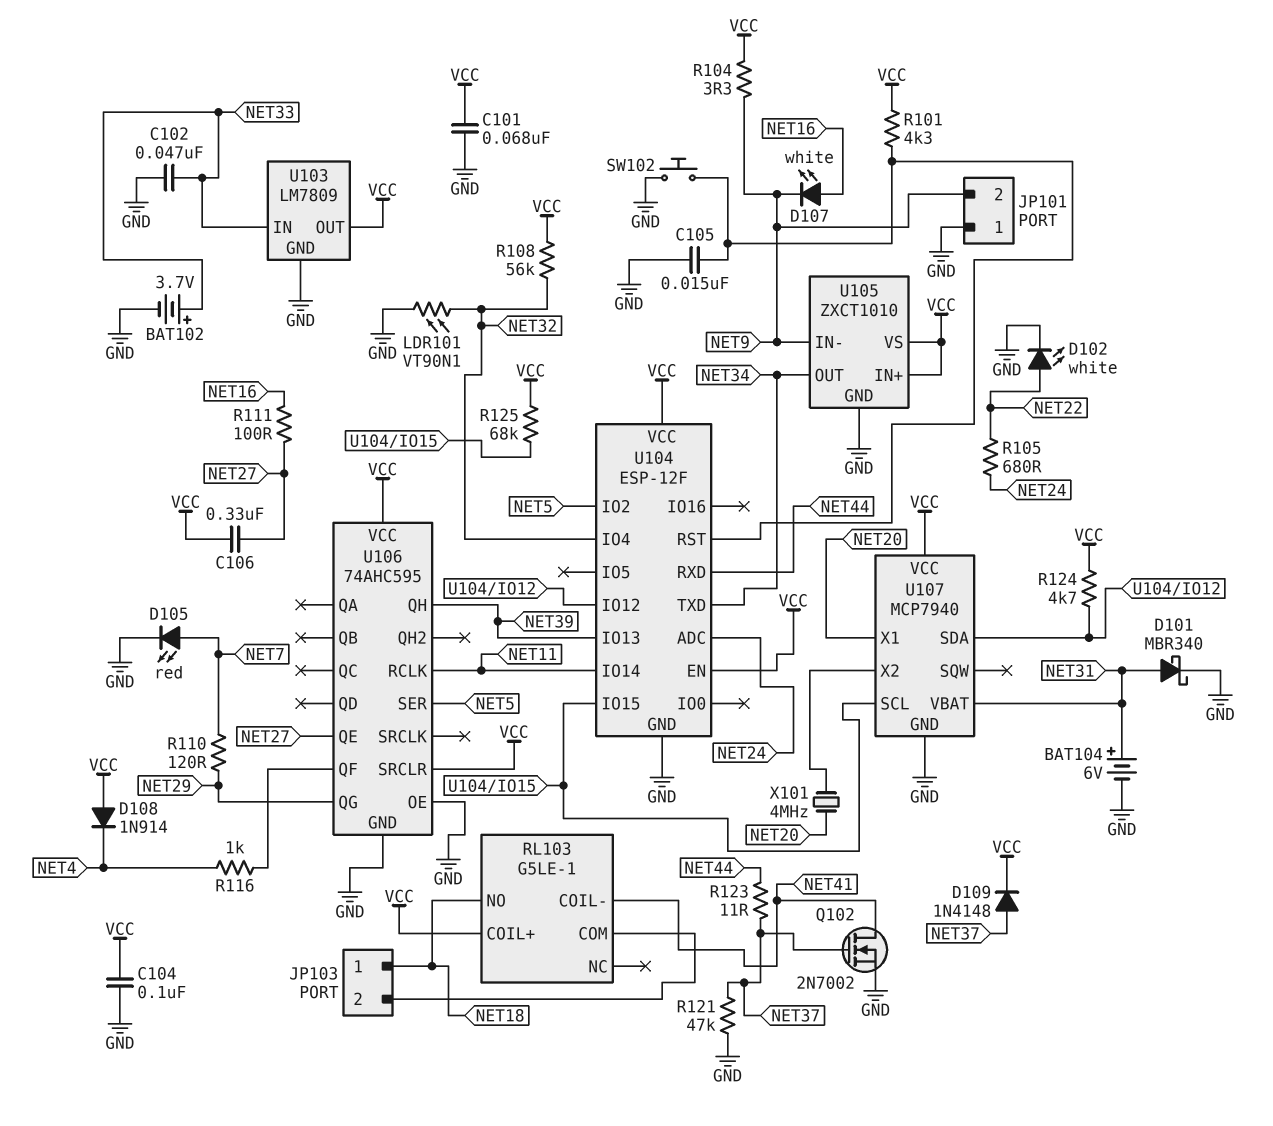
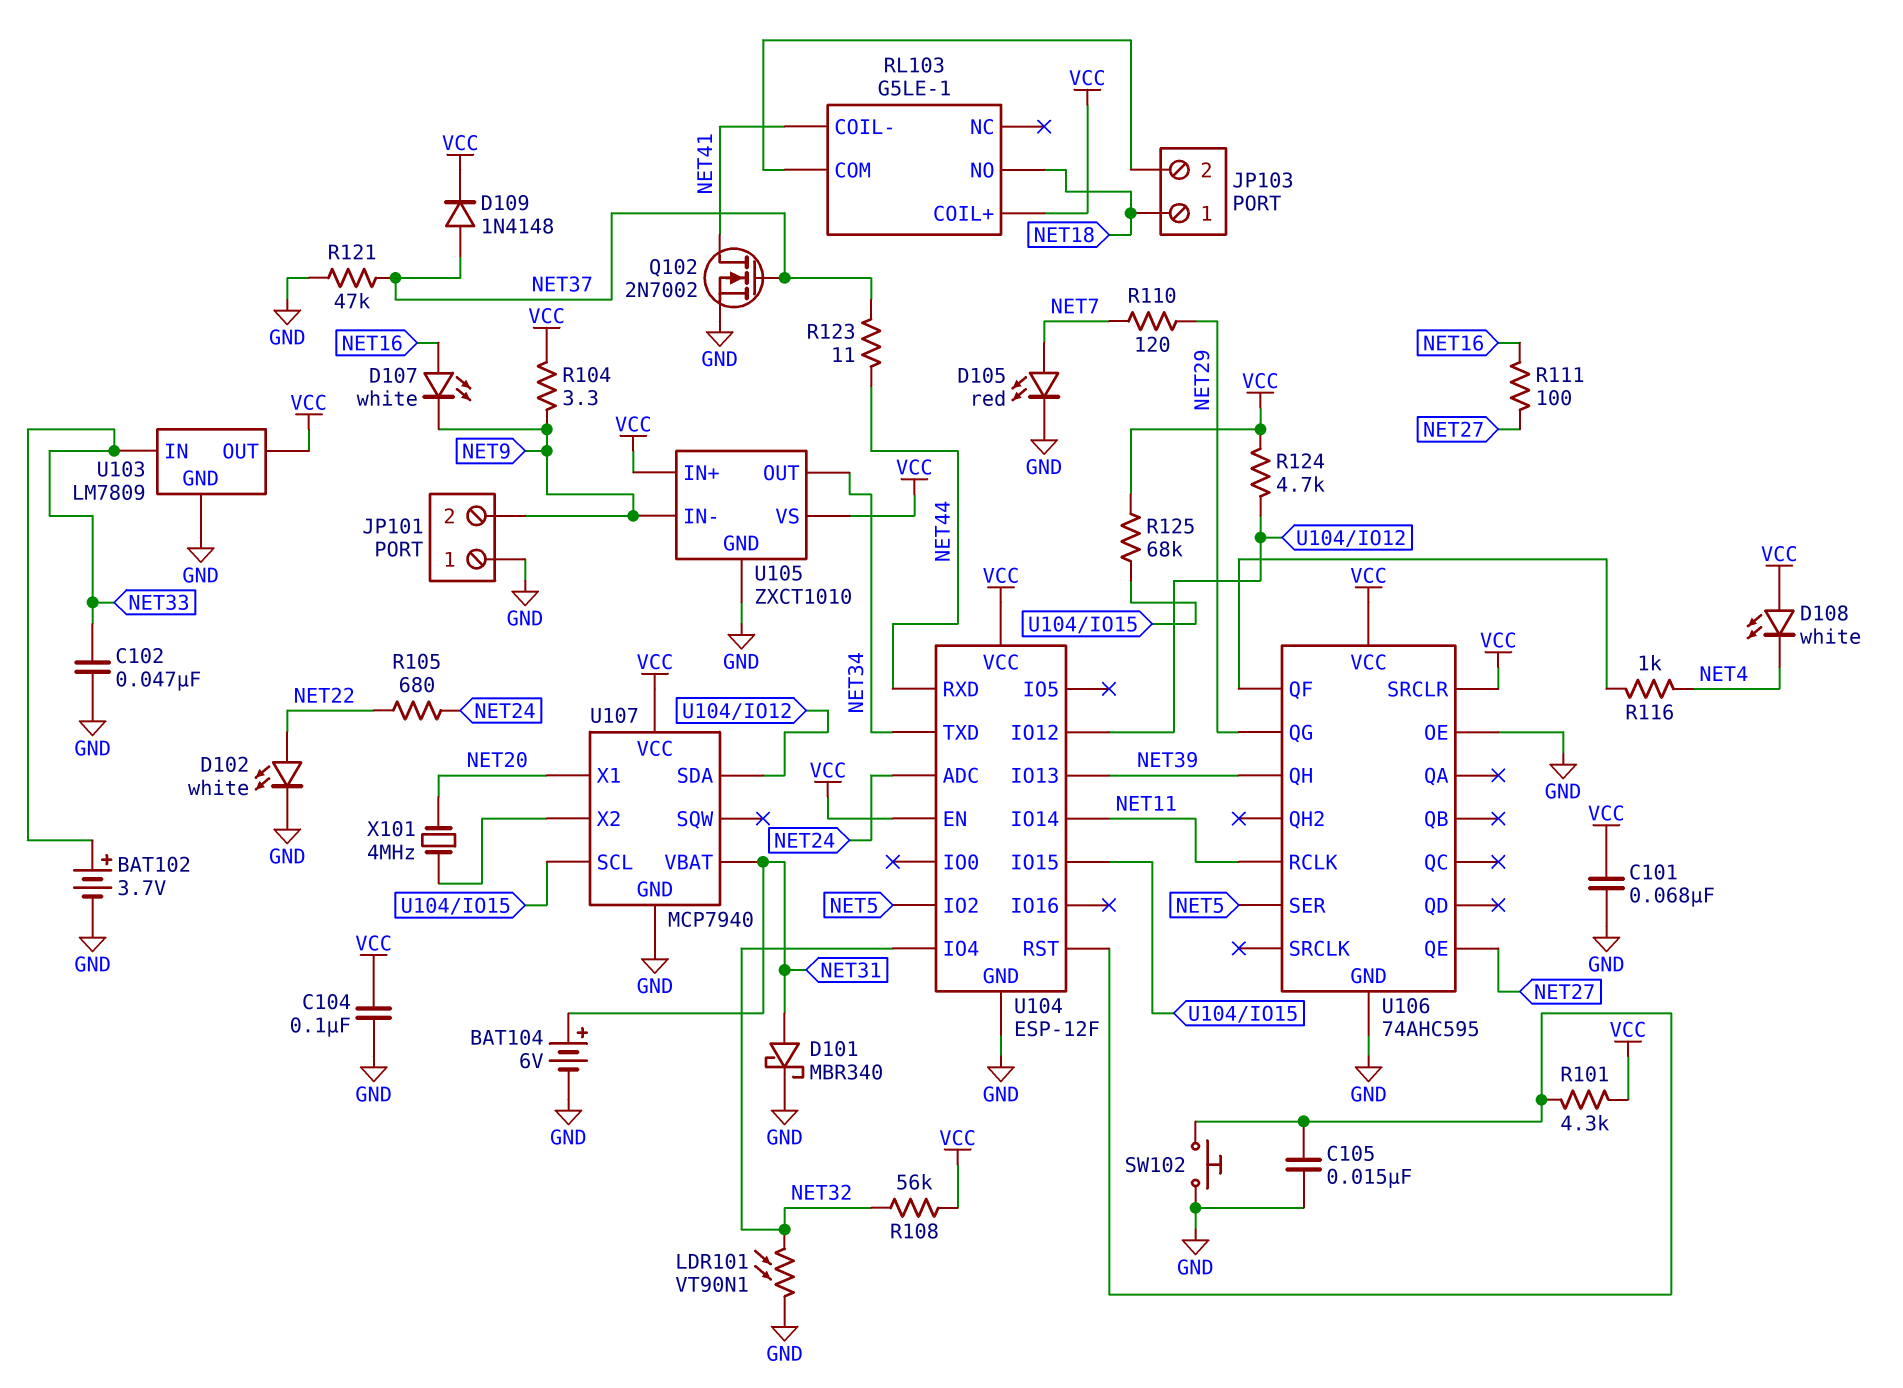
C106: 330nF (NET27, VCC) -> none
D108: diode 1N914 (A VCC, K NET4) -> LED white (A VCC, K NET4)

